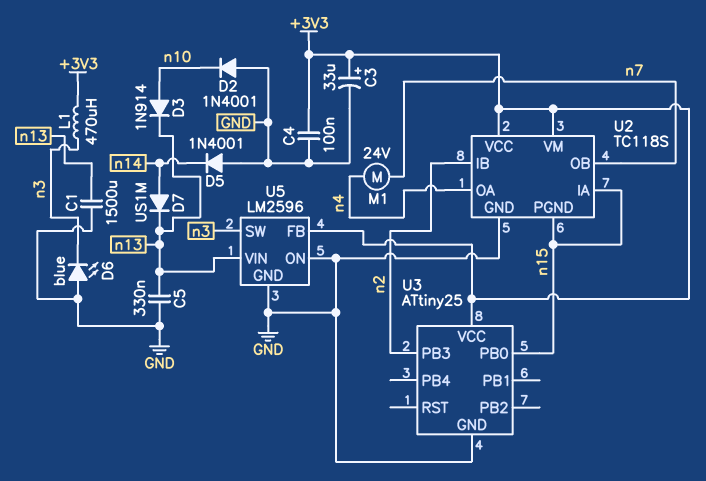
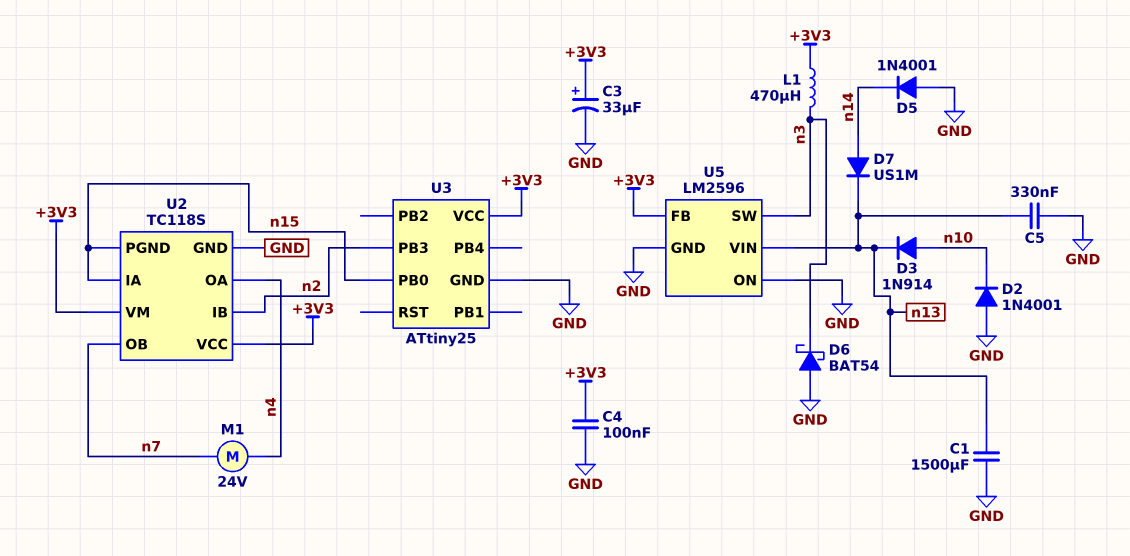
D6: LED blue (A GND, K n3) -> schottky BAT54 (A GND, K n3)

